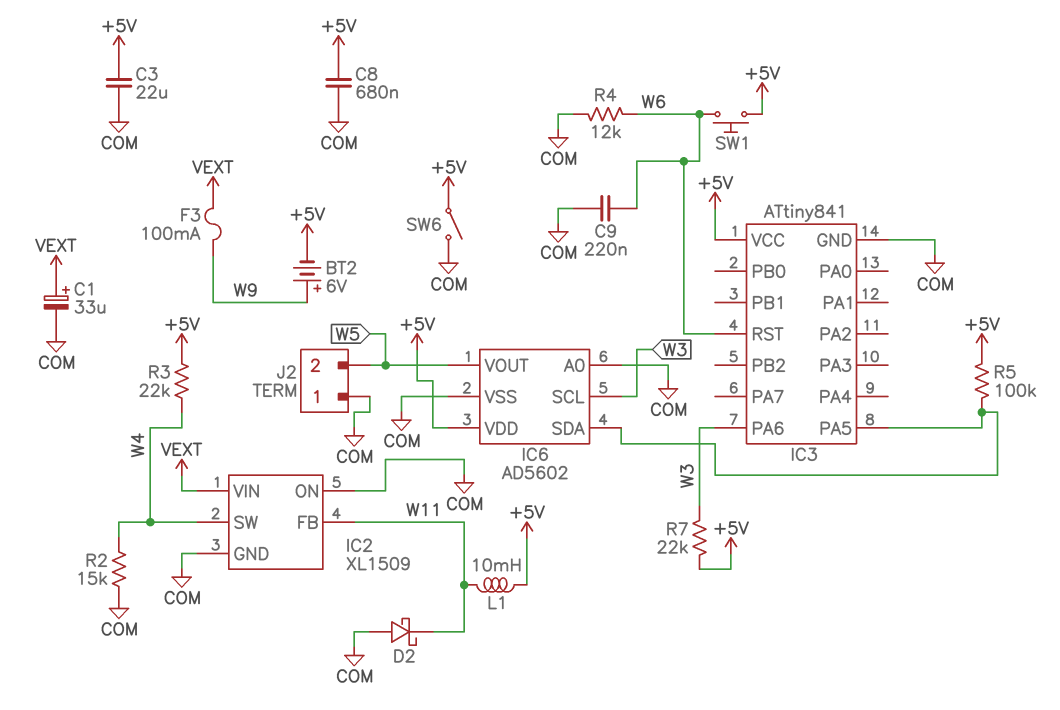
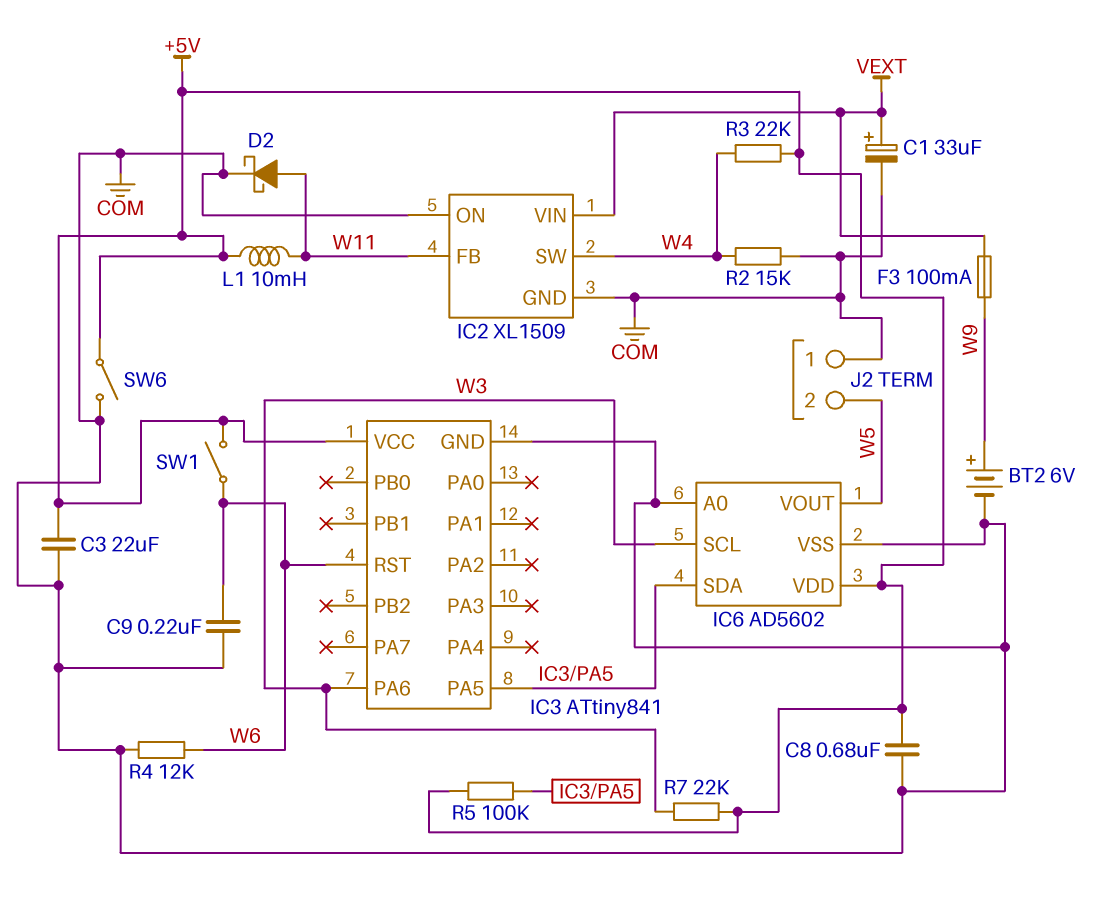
BT2: 6V (plus W9, minus +5V) -> 6V (plus W9, minus COM)
D2: schottky (A COM, K W11) -> schottky (A W11, K COM)
SW1: button (+5V, W6) -> switch (+5V, W6)

